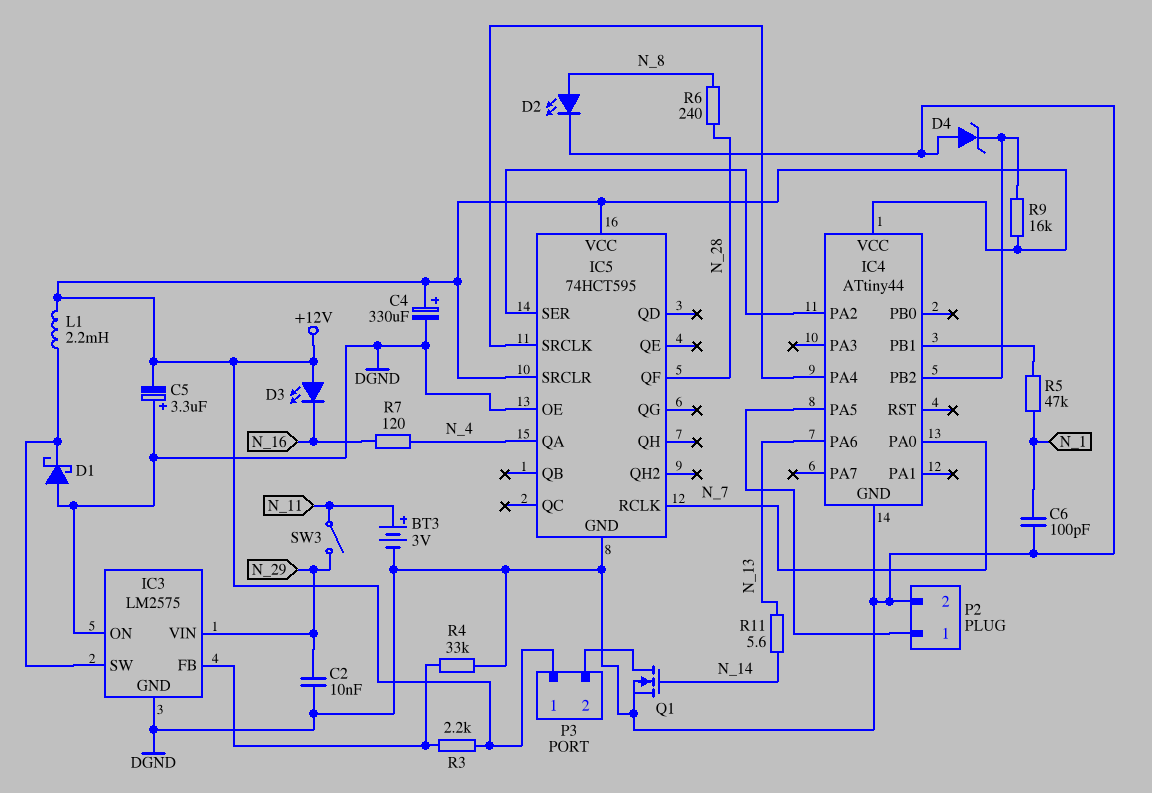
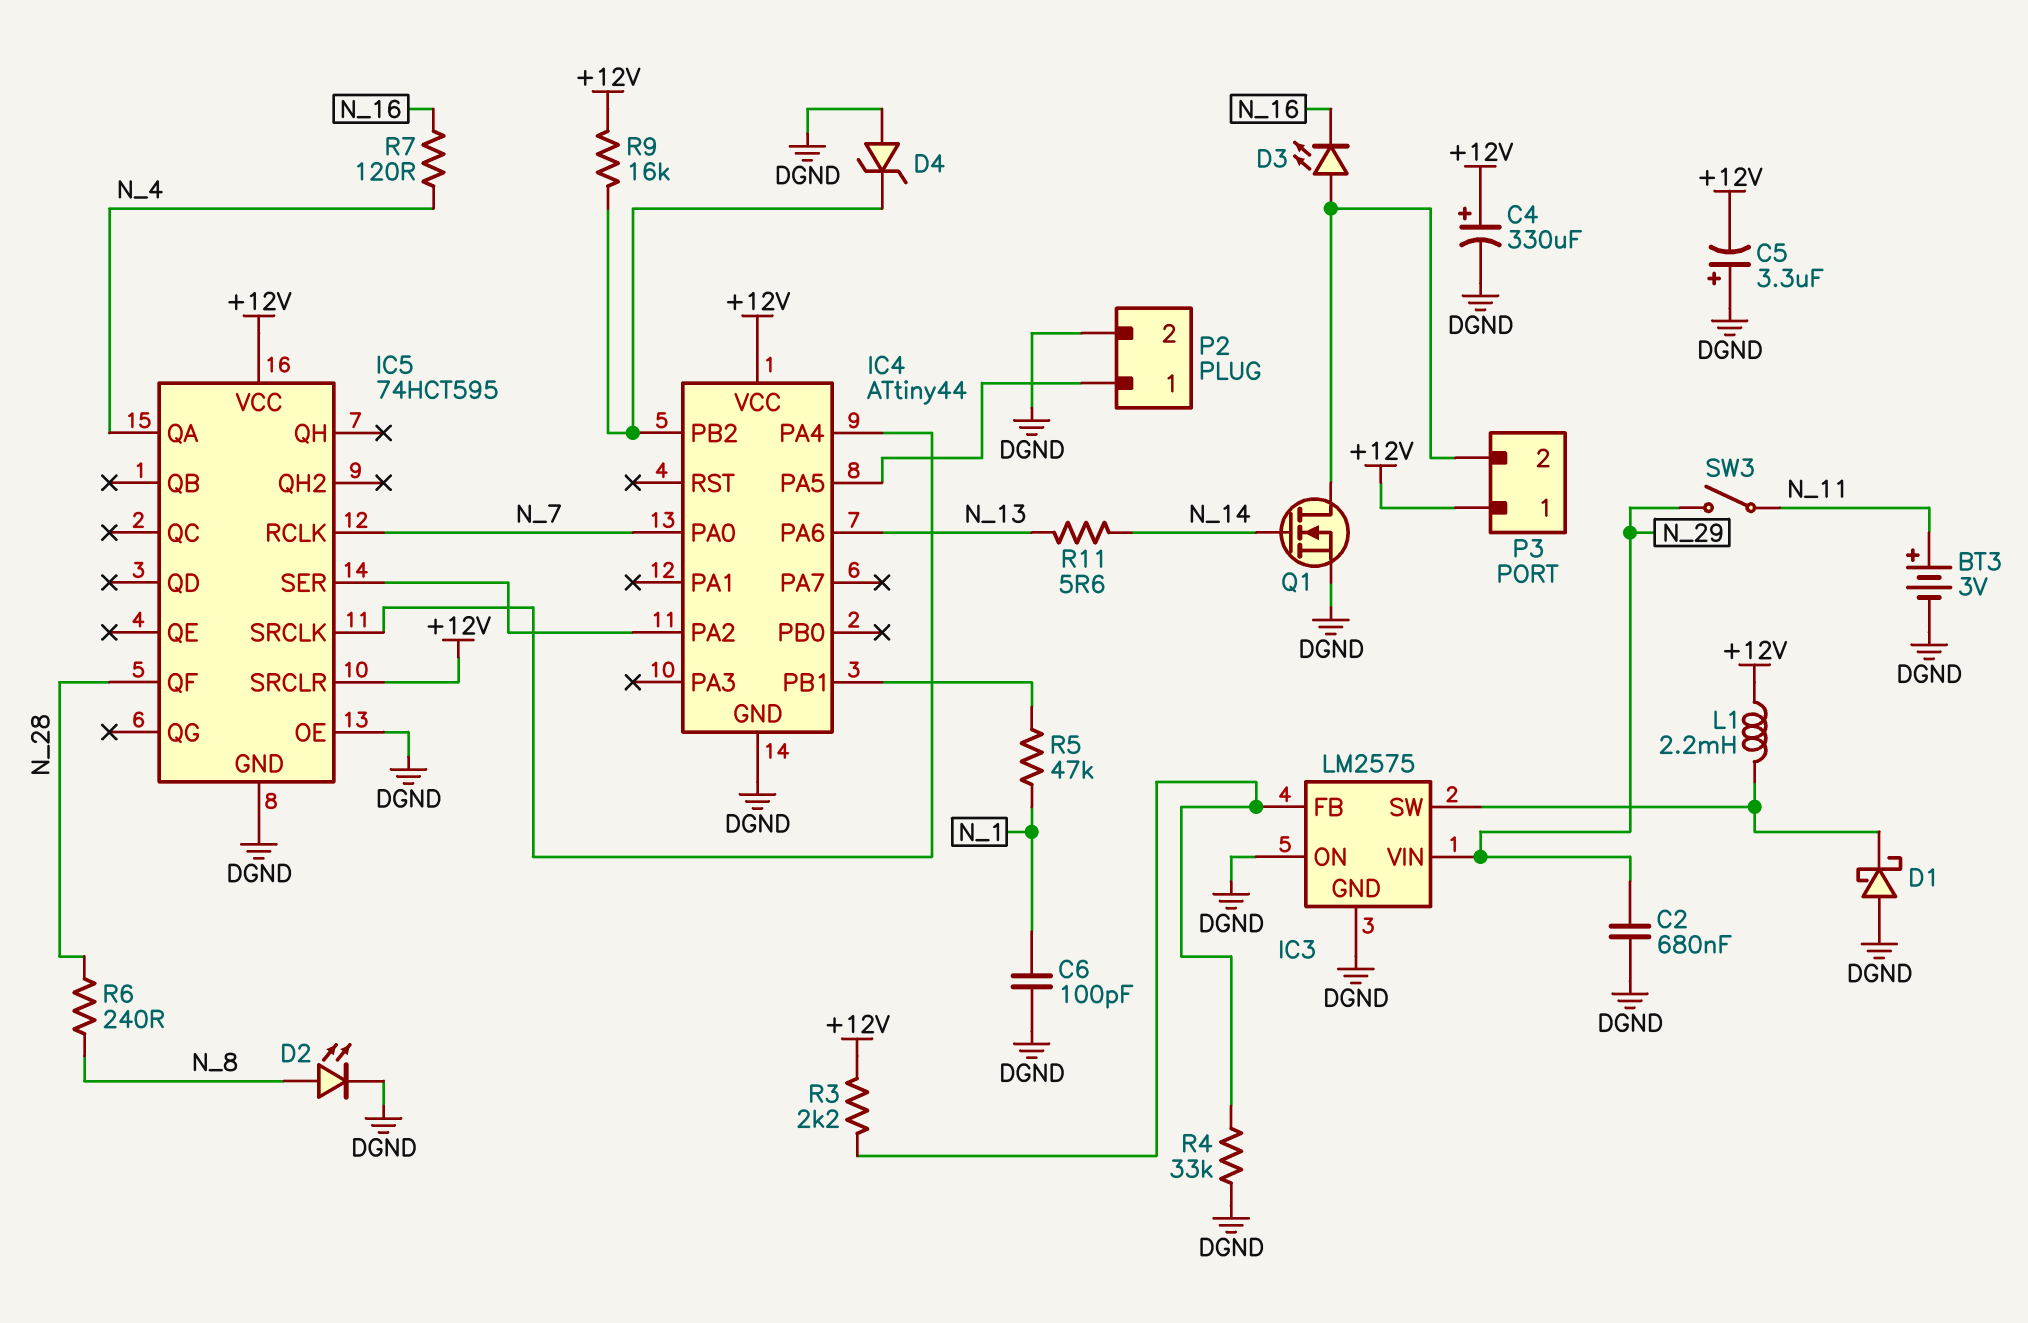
C2: 10nF (DGND, N_29) -> 680nF (DGND, N_29)
D3: LED (A +12V, K N_16) -> LED (A P3/2, K N_16)

